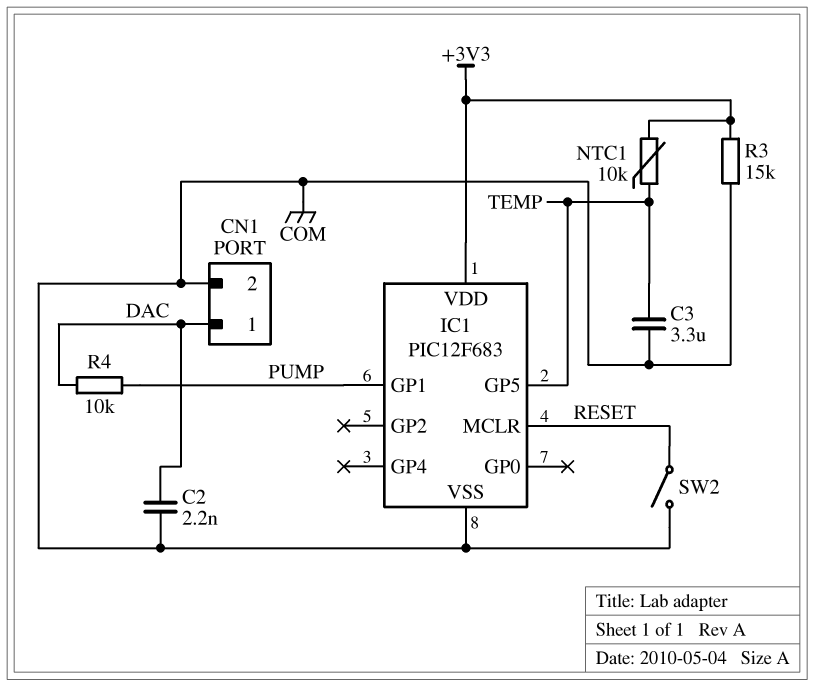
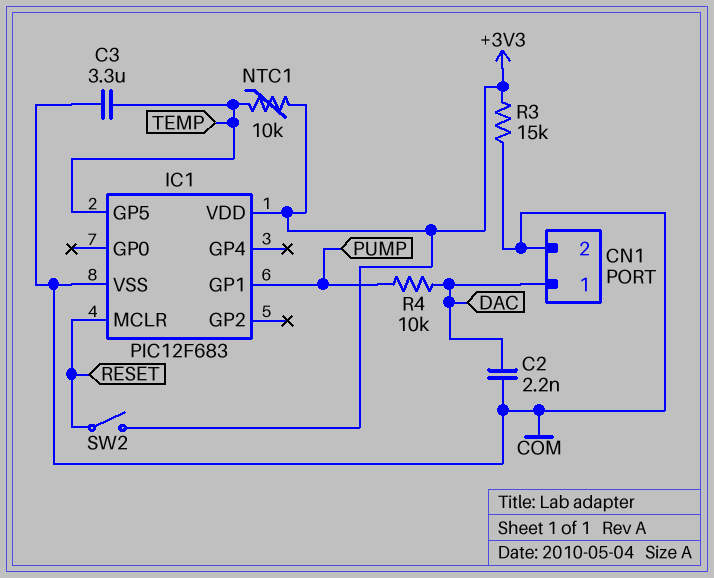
SW2: switch (COM, RESET) -> switch (+3V3, RESET)

